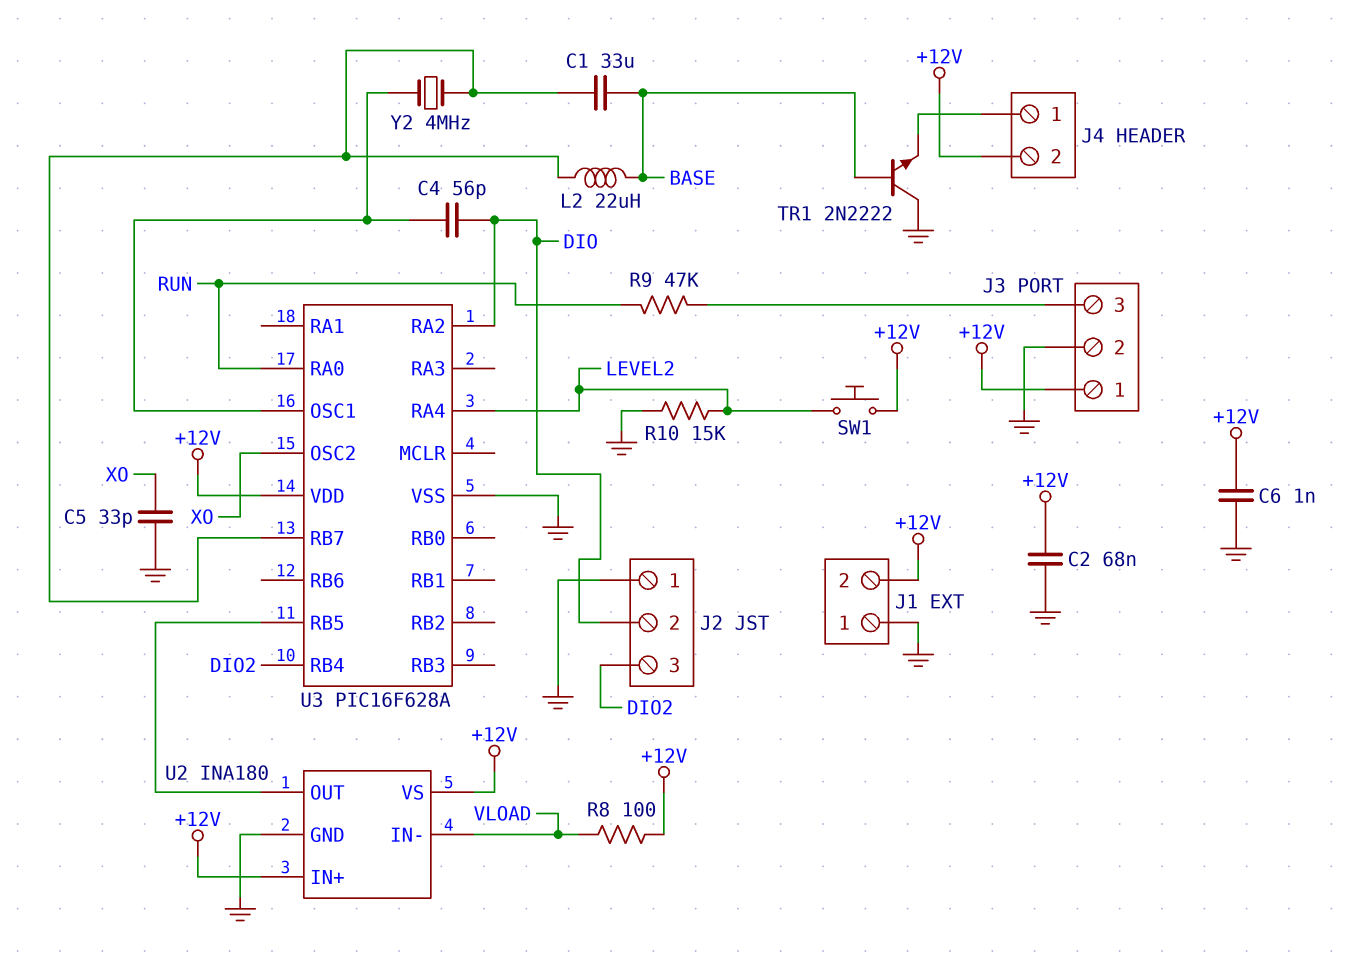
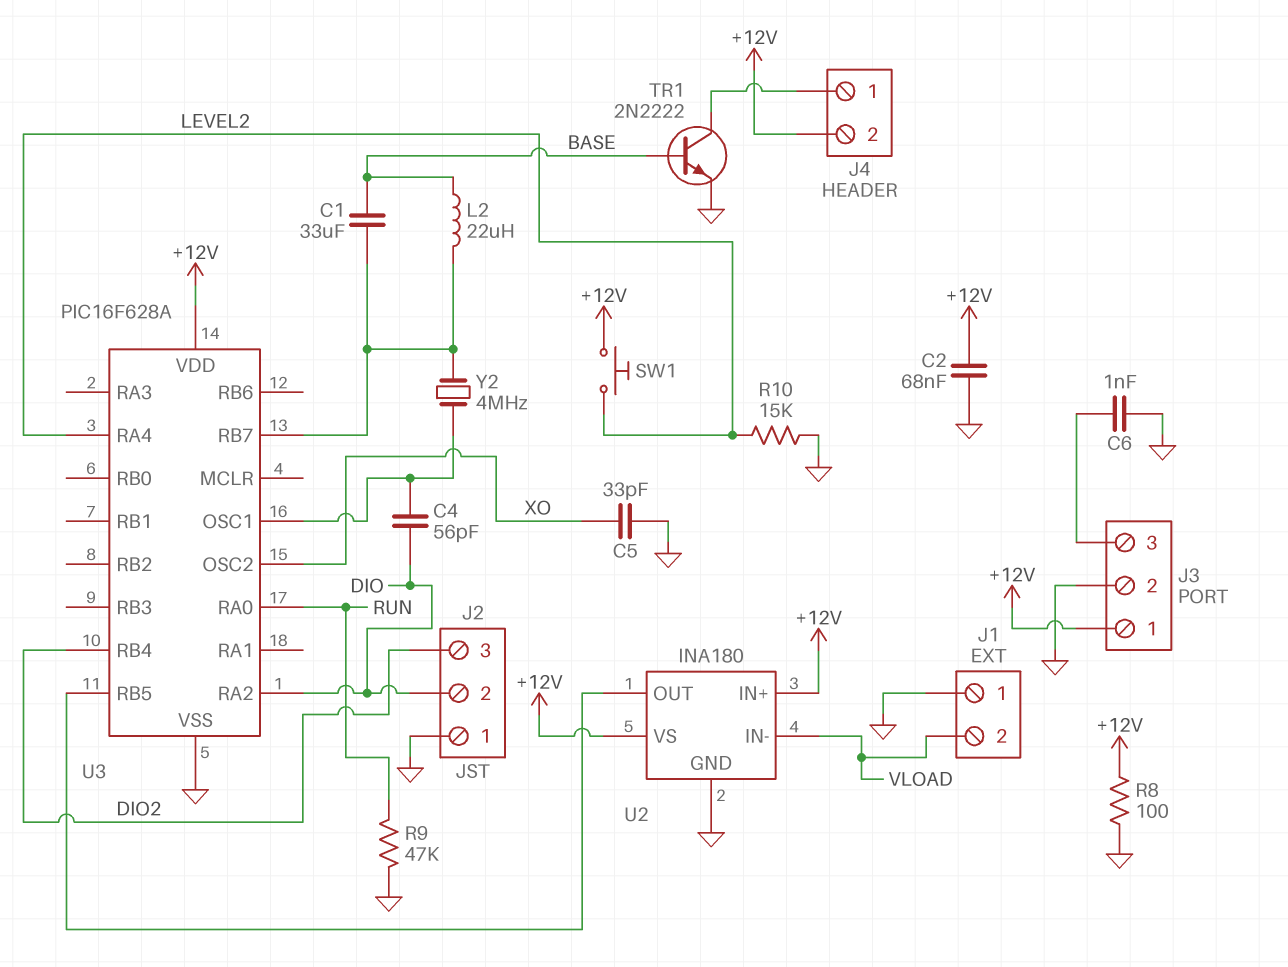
C6: 1nF (+12V, GND) -> 1nF (GND, J3/3)
J1 pin 2: +12V -> VLOAD
R8: 100 (+12V, VLOAD) -> 100 (+12V, GND)
R9: 47k (J3/3, RUN) -> 47k (GND, RUN)
TR1: NPN 2N2222 (B BASE, C GND, E J4/1) -> NPN 2N2222 (B BASE, C J4/1, E GND)

